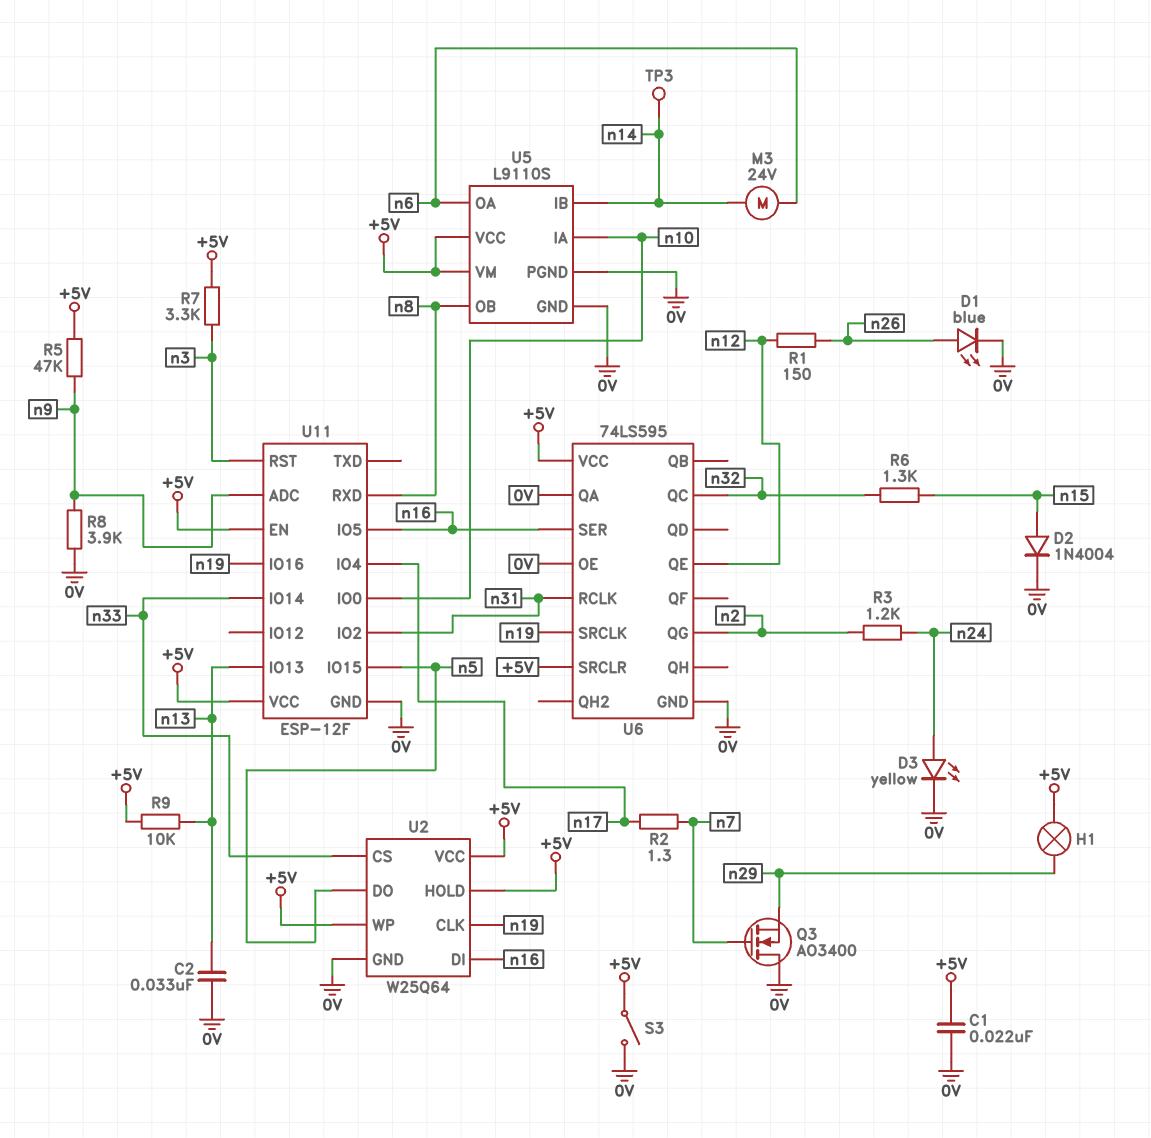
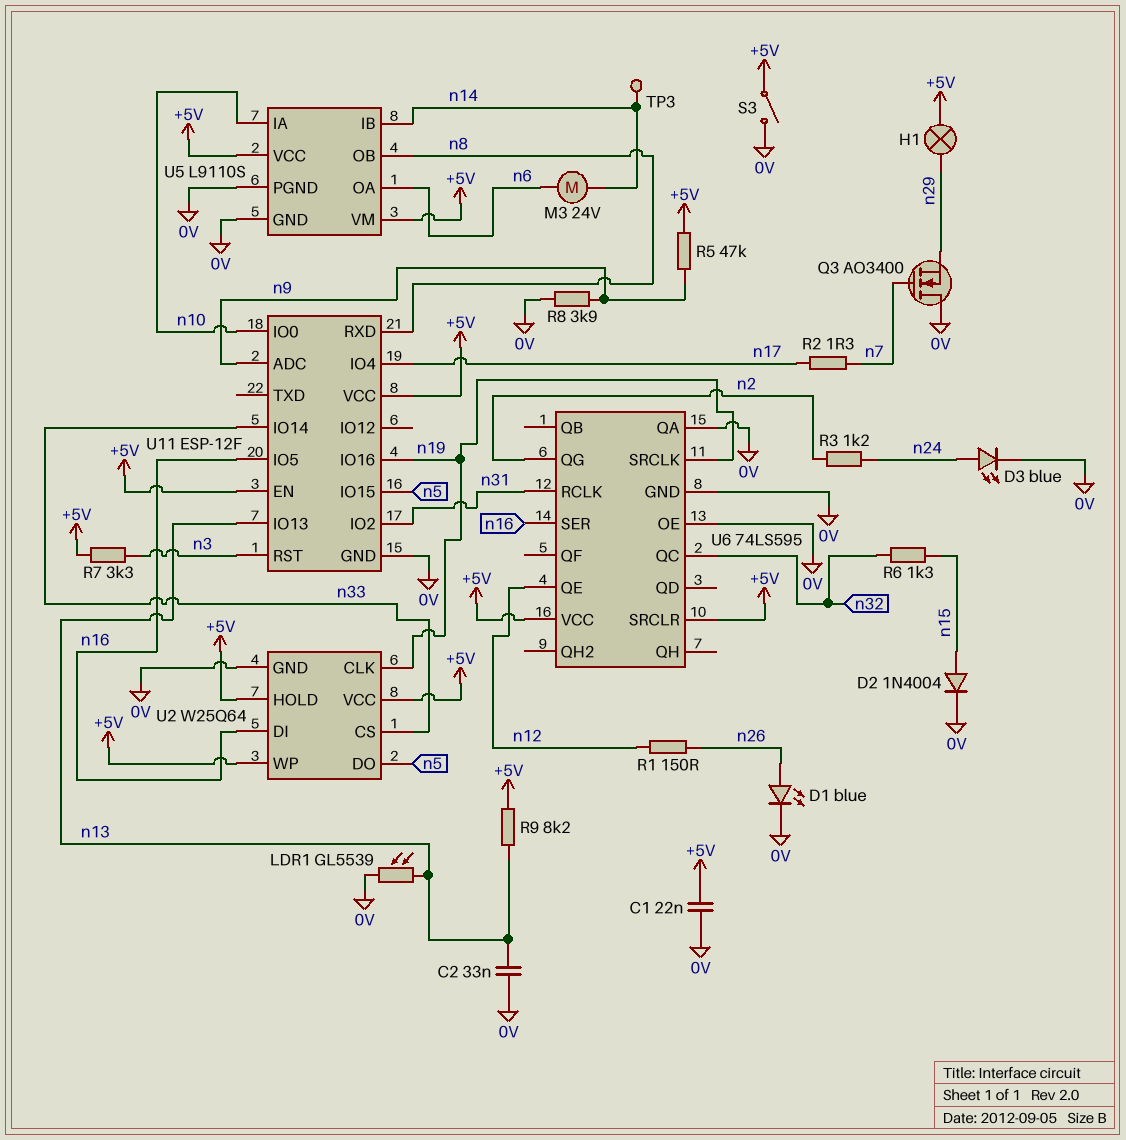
D3: LED yellow (A n24, K 0V) -> LED blue (A n24, K 0V)
LDR1: none -> GL5539 (0V, n13)
R9: 10k (+5V, n13) -> 8.2k (+5V, n13)

